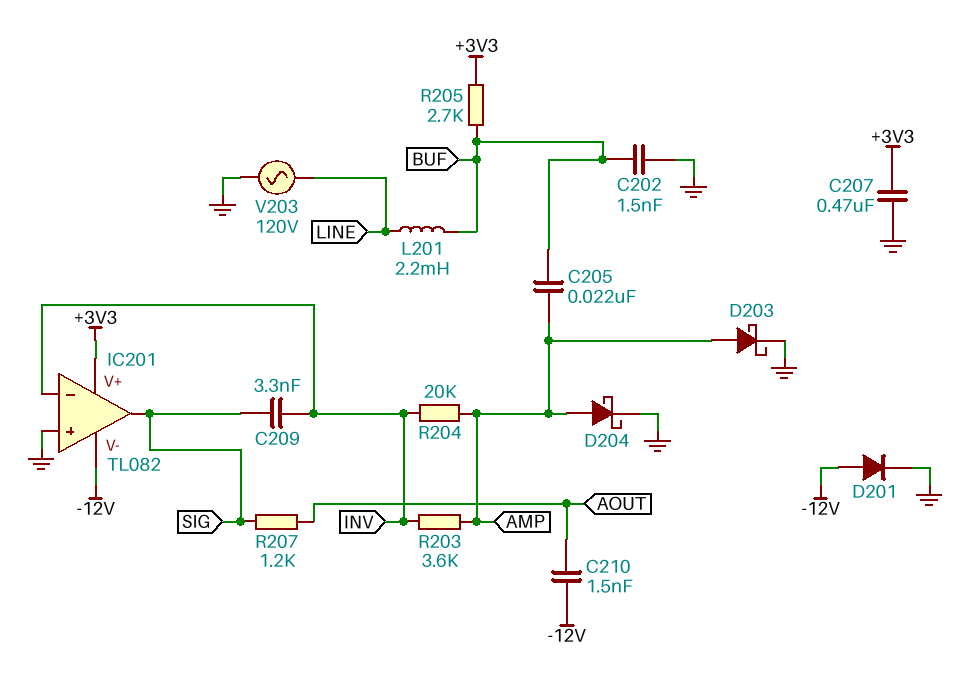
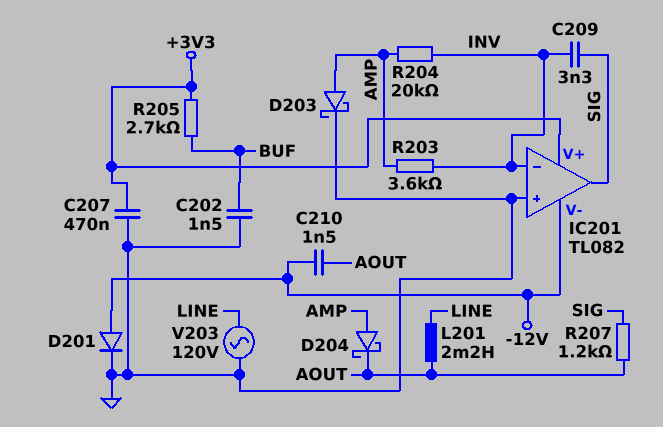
C205: 22nF (AMP, BUF) -> none
D204: schottky (A AMP, K GND) -> schottky (A AMP, K AOUT)
L201: 2.2mH (BUF, LINE) -> 2.2mH (AOUT, LINE)

